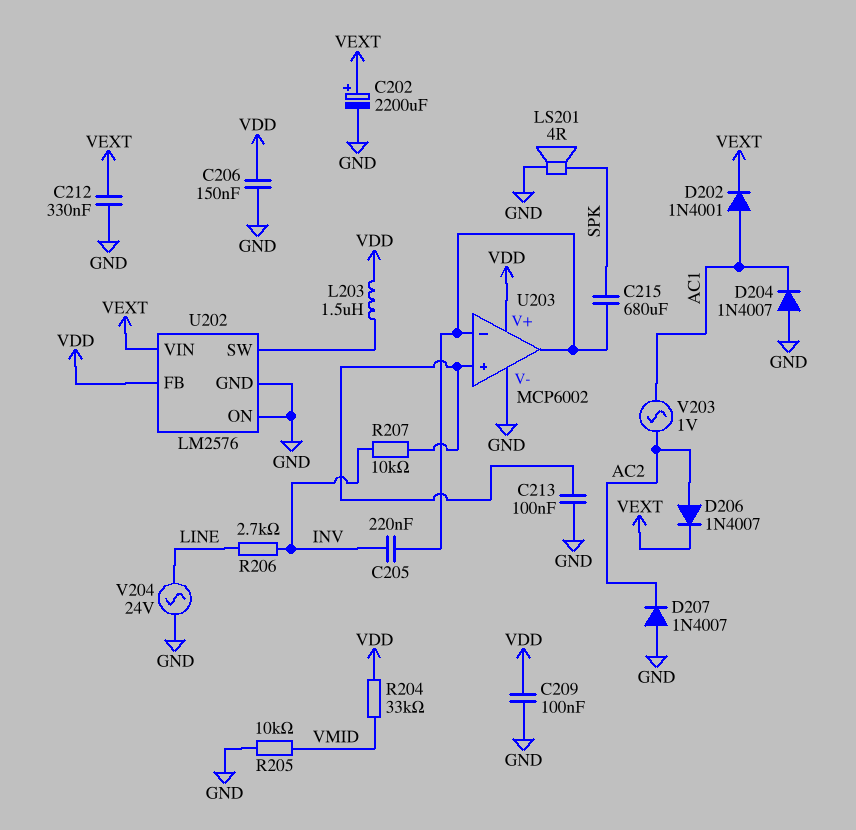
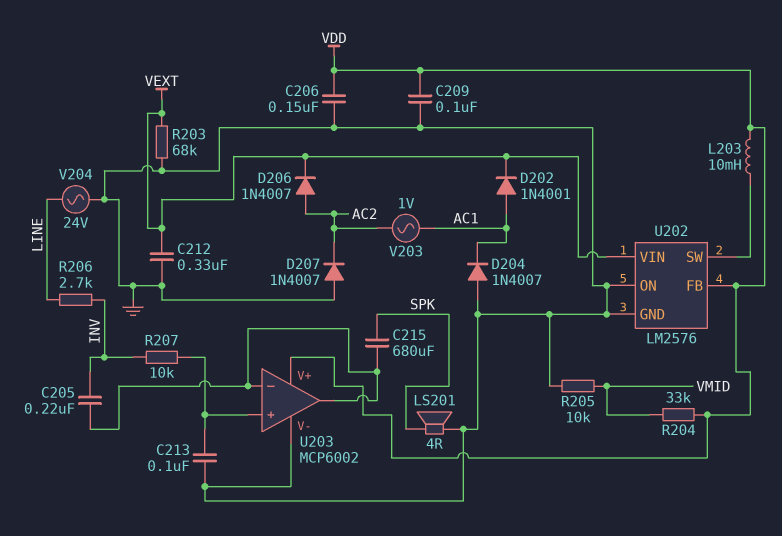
C202: 2200uF (plus VEXT, minus GND) -> none
L203: 1.5uH (U202/SW, VDD) -> 10mH (U202/SW, VDD)
R203: none -> 68k (GND, VEXT)

